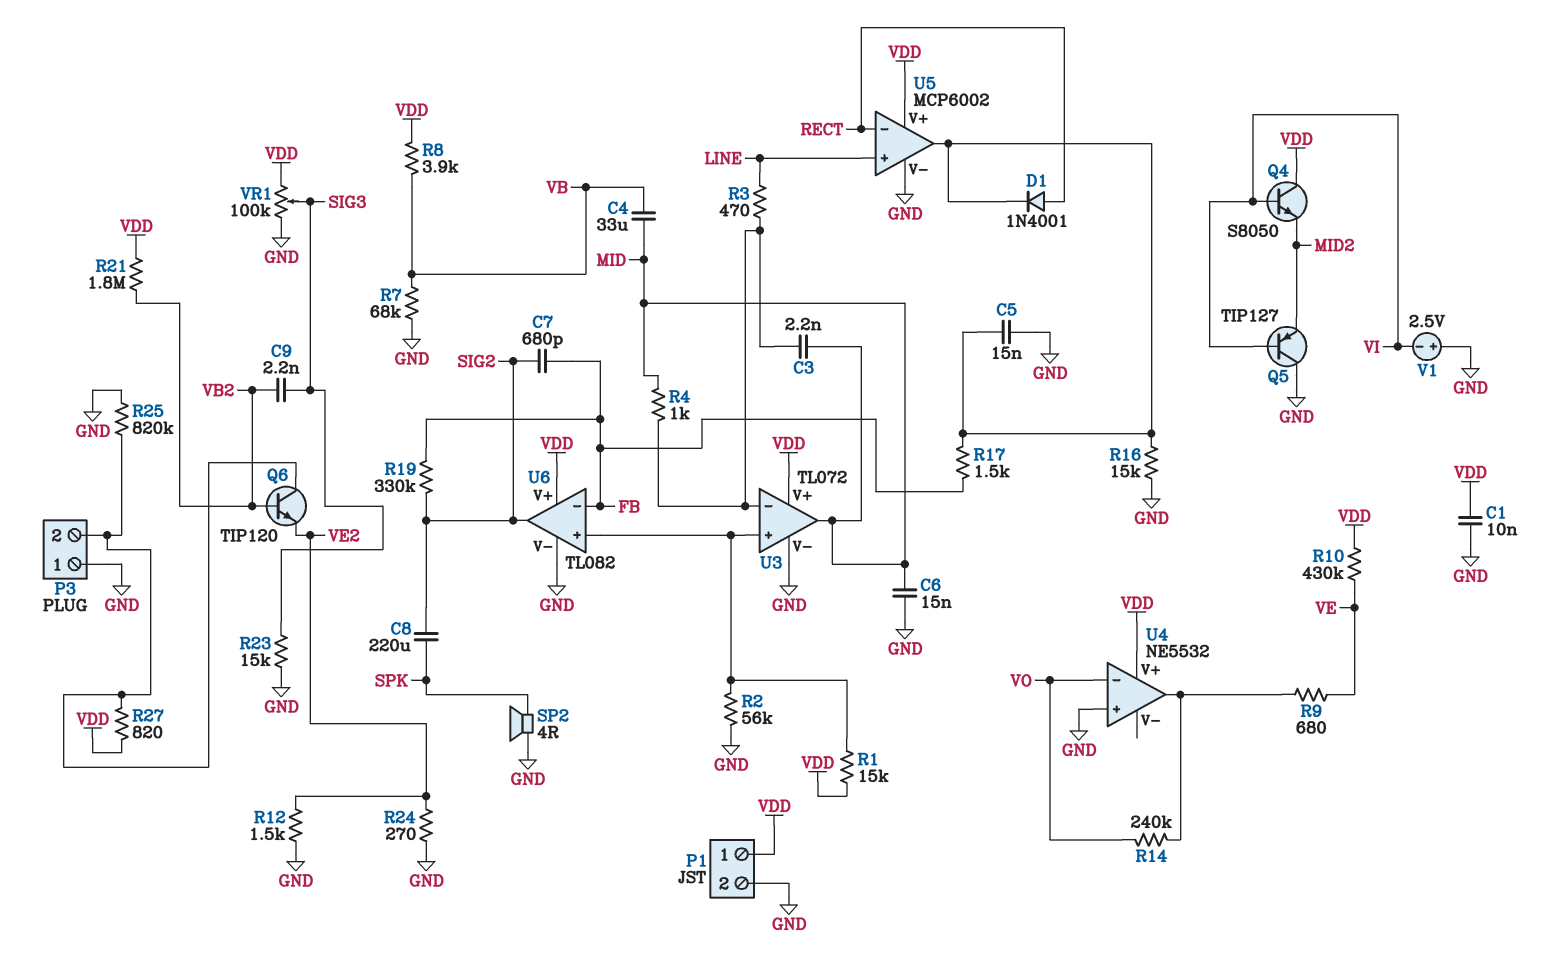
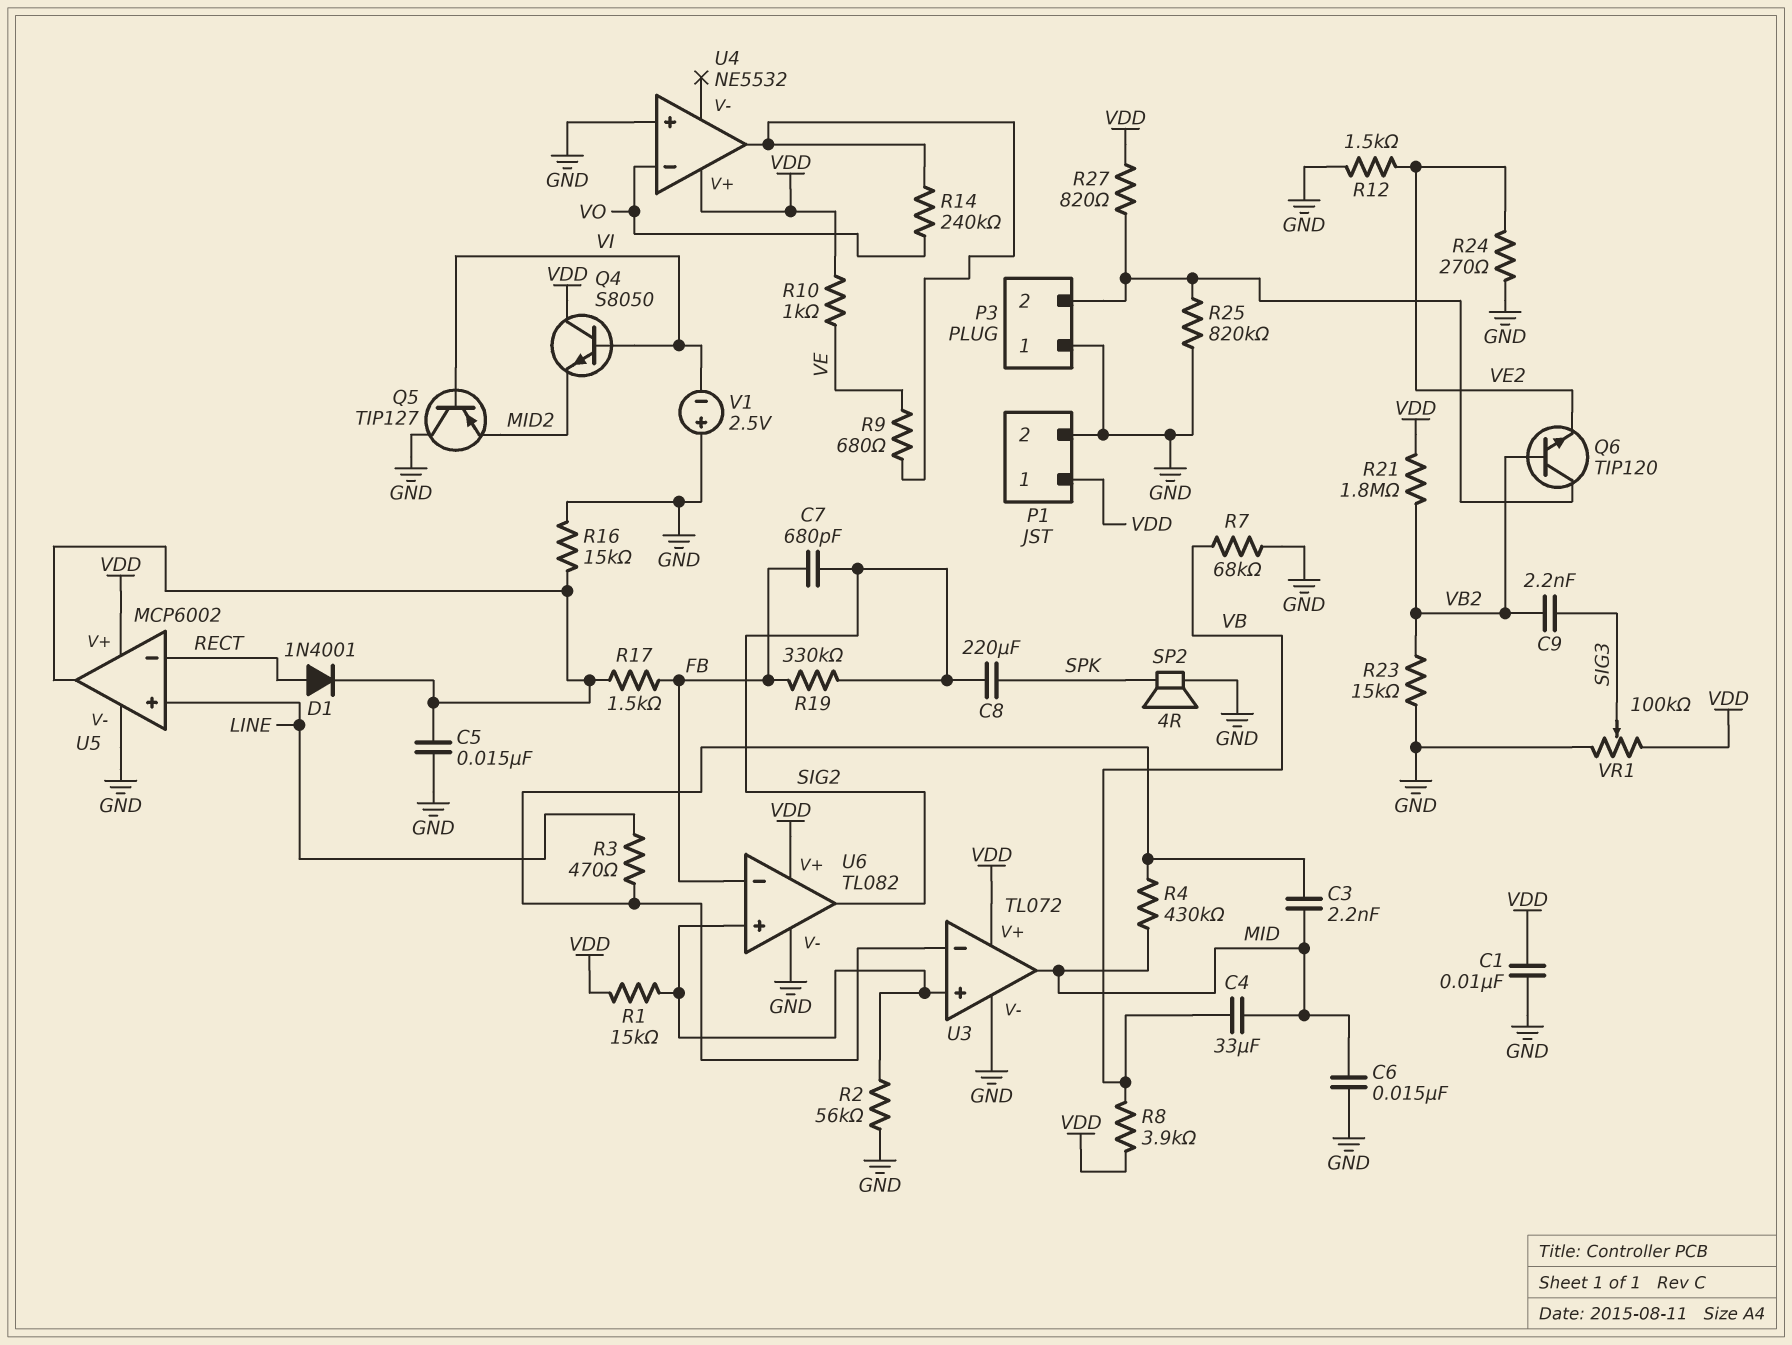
R4: 1k (MID, U3/in-) -> 430k (MID, U3/in-)
R10: 430k (VDD, VE) -> 1k (VDD, VE)
R23: 15k (GND, SIG3) -> 15k (GND, VB2)

